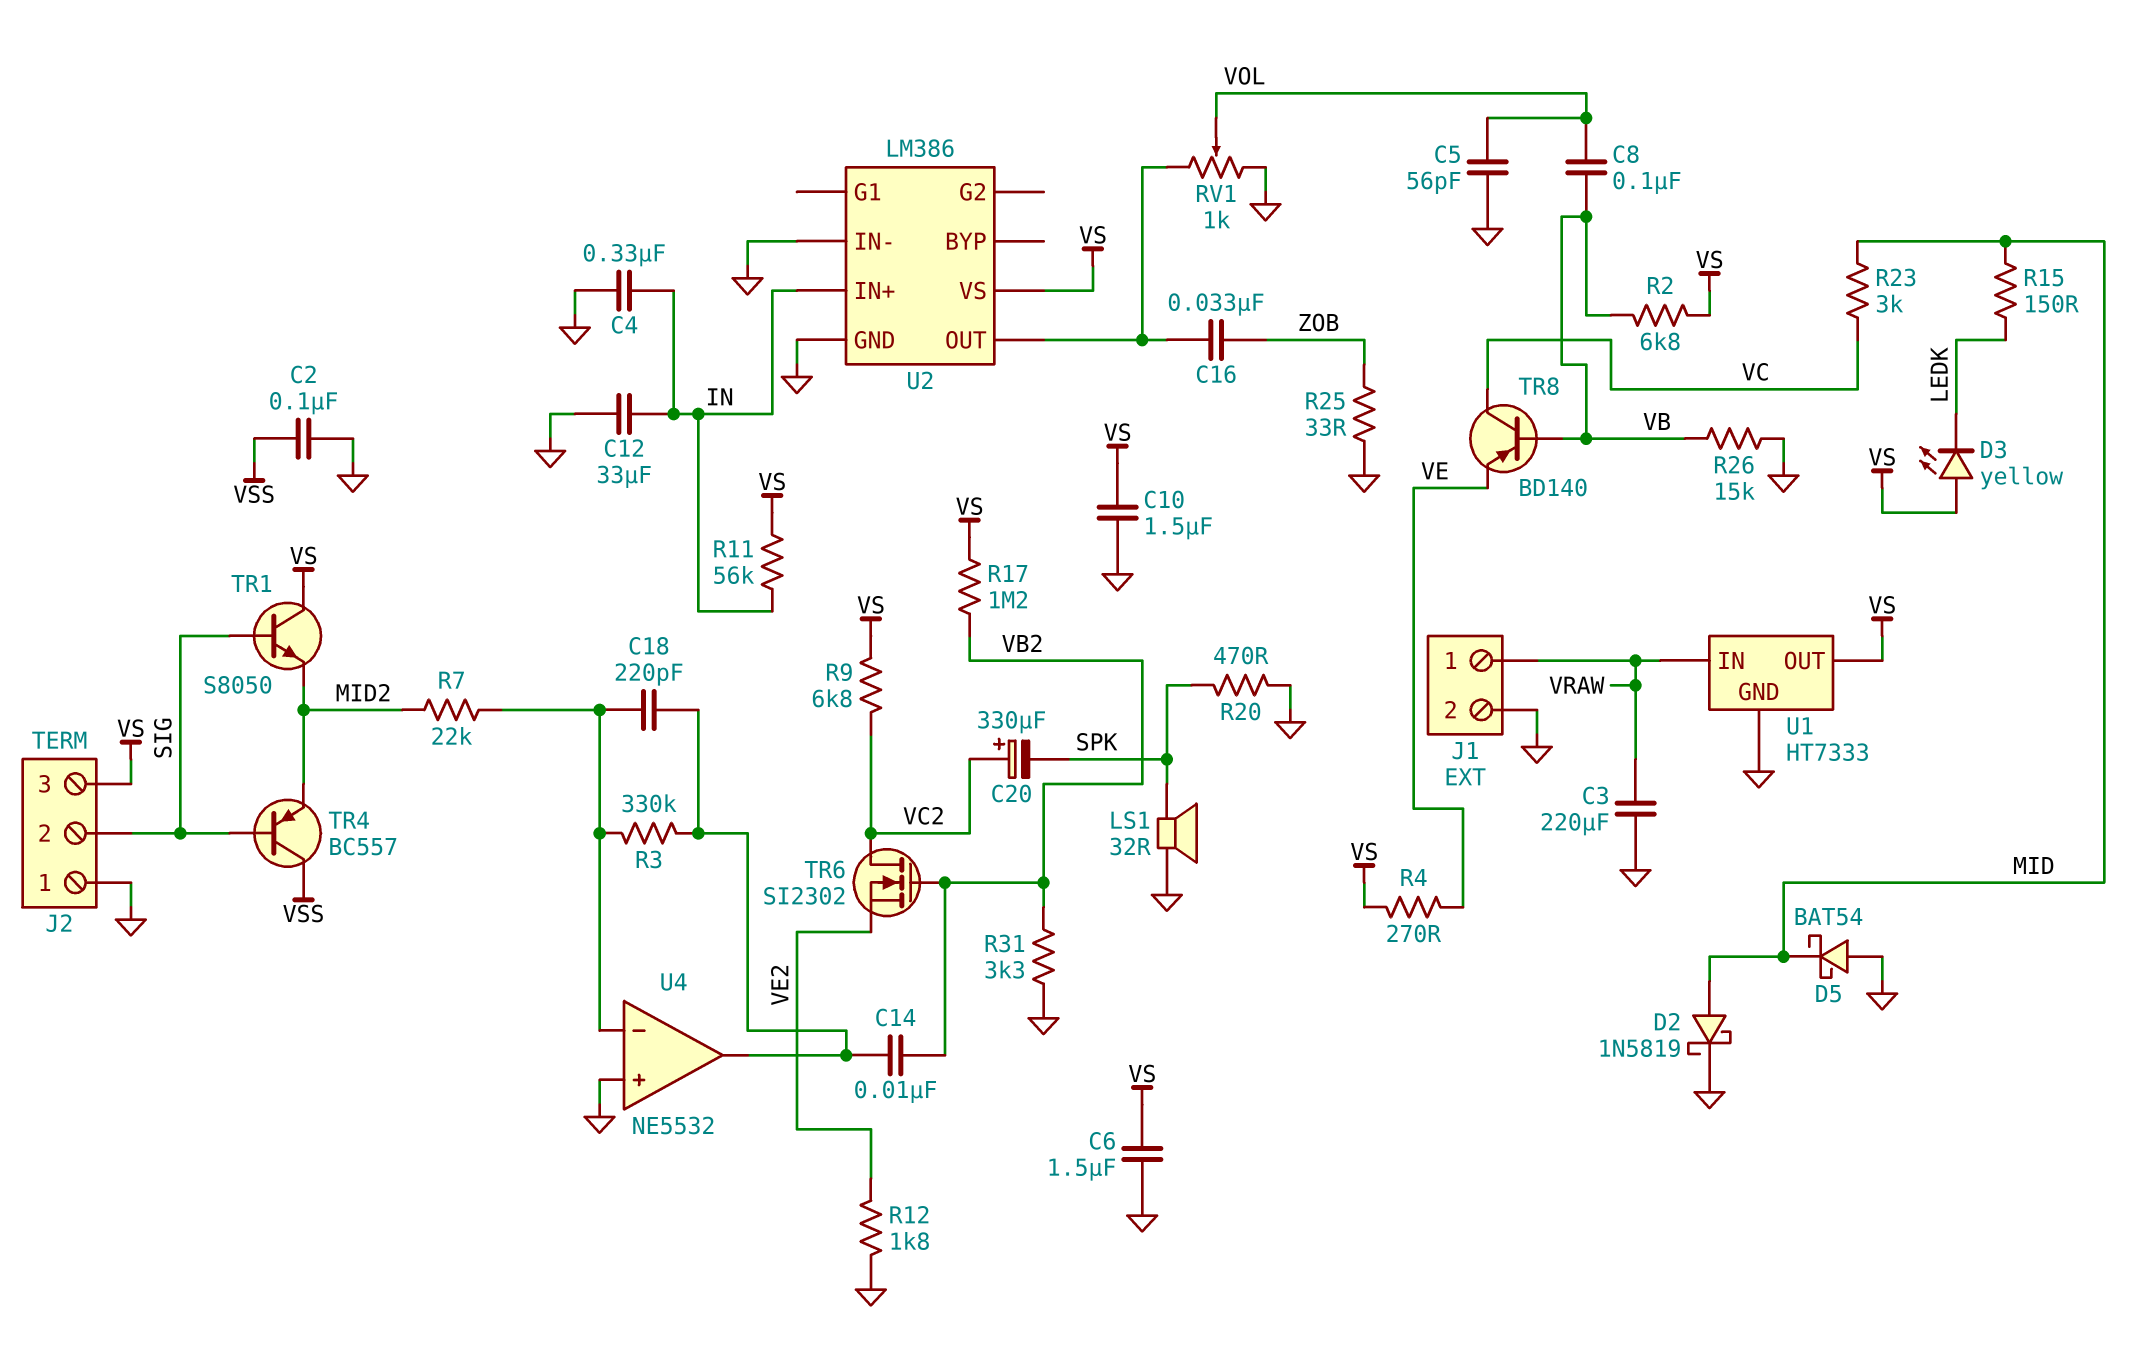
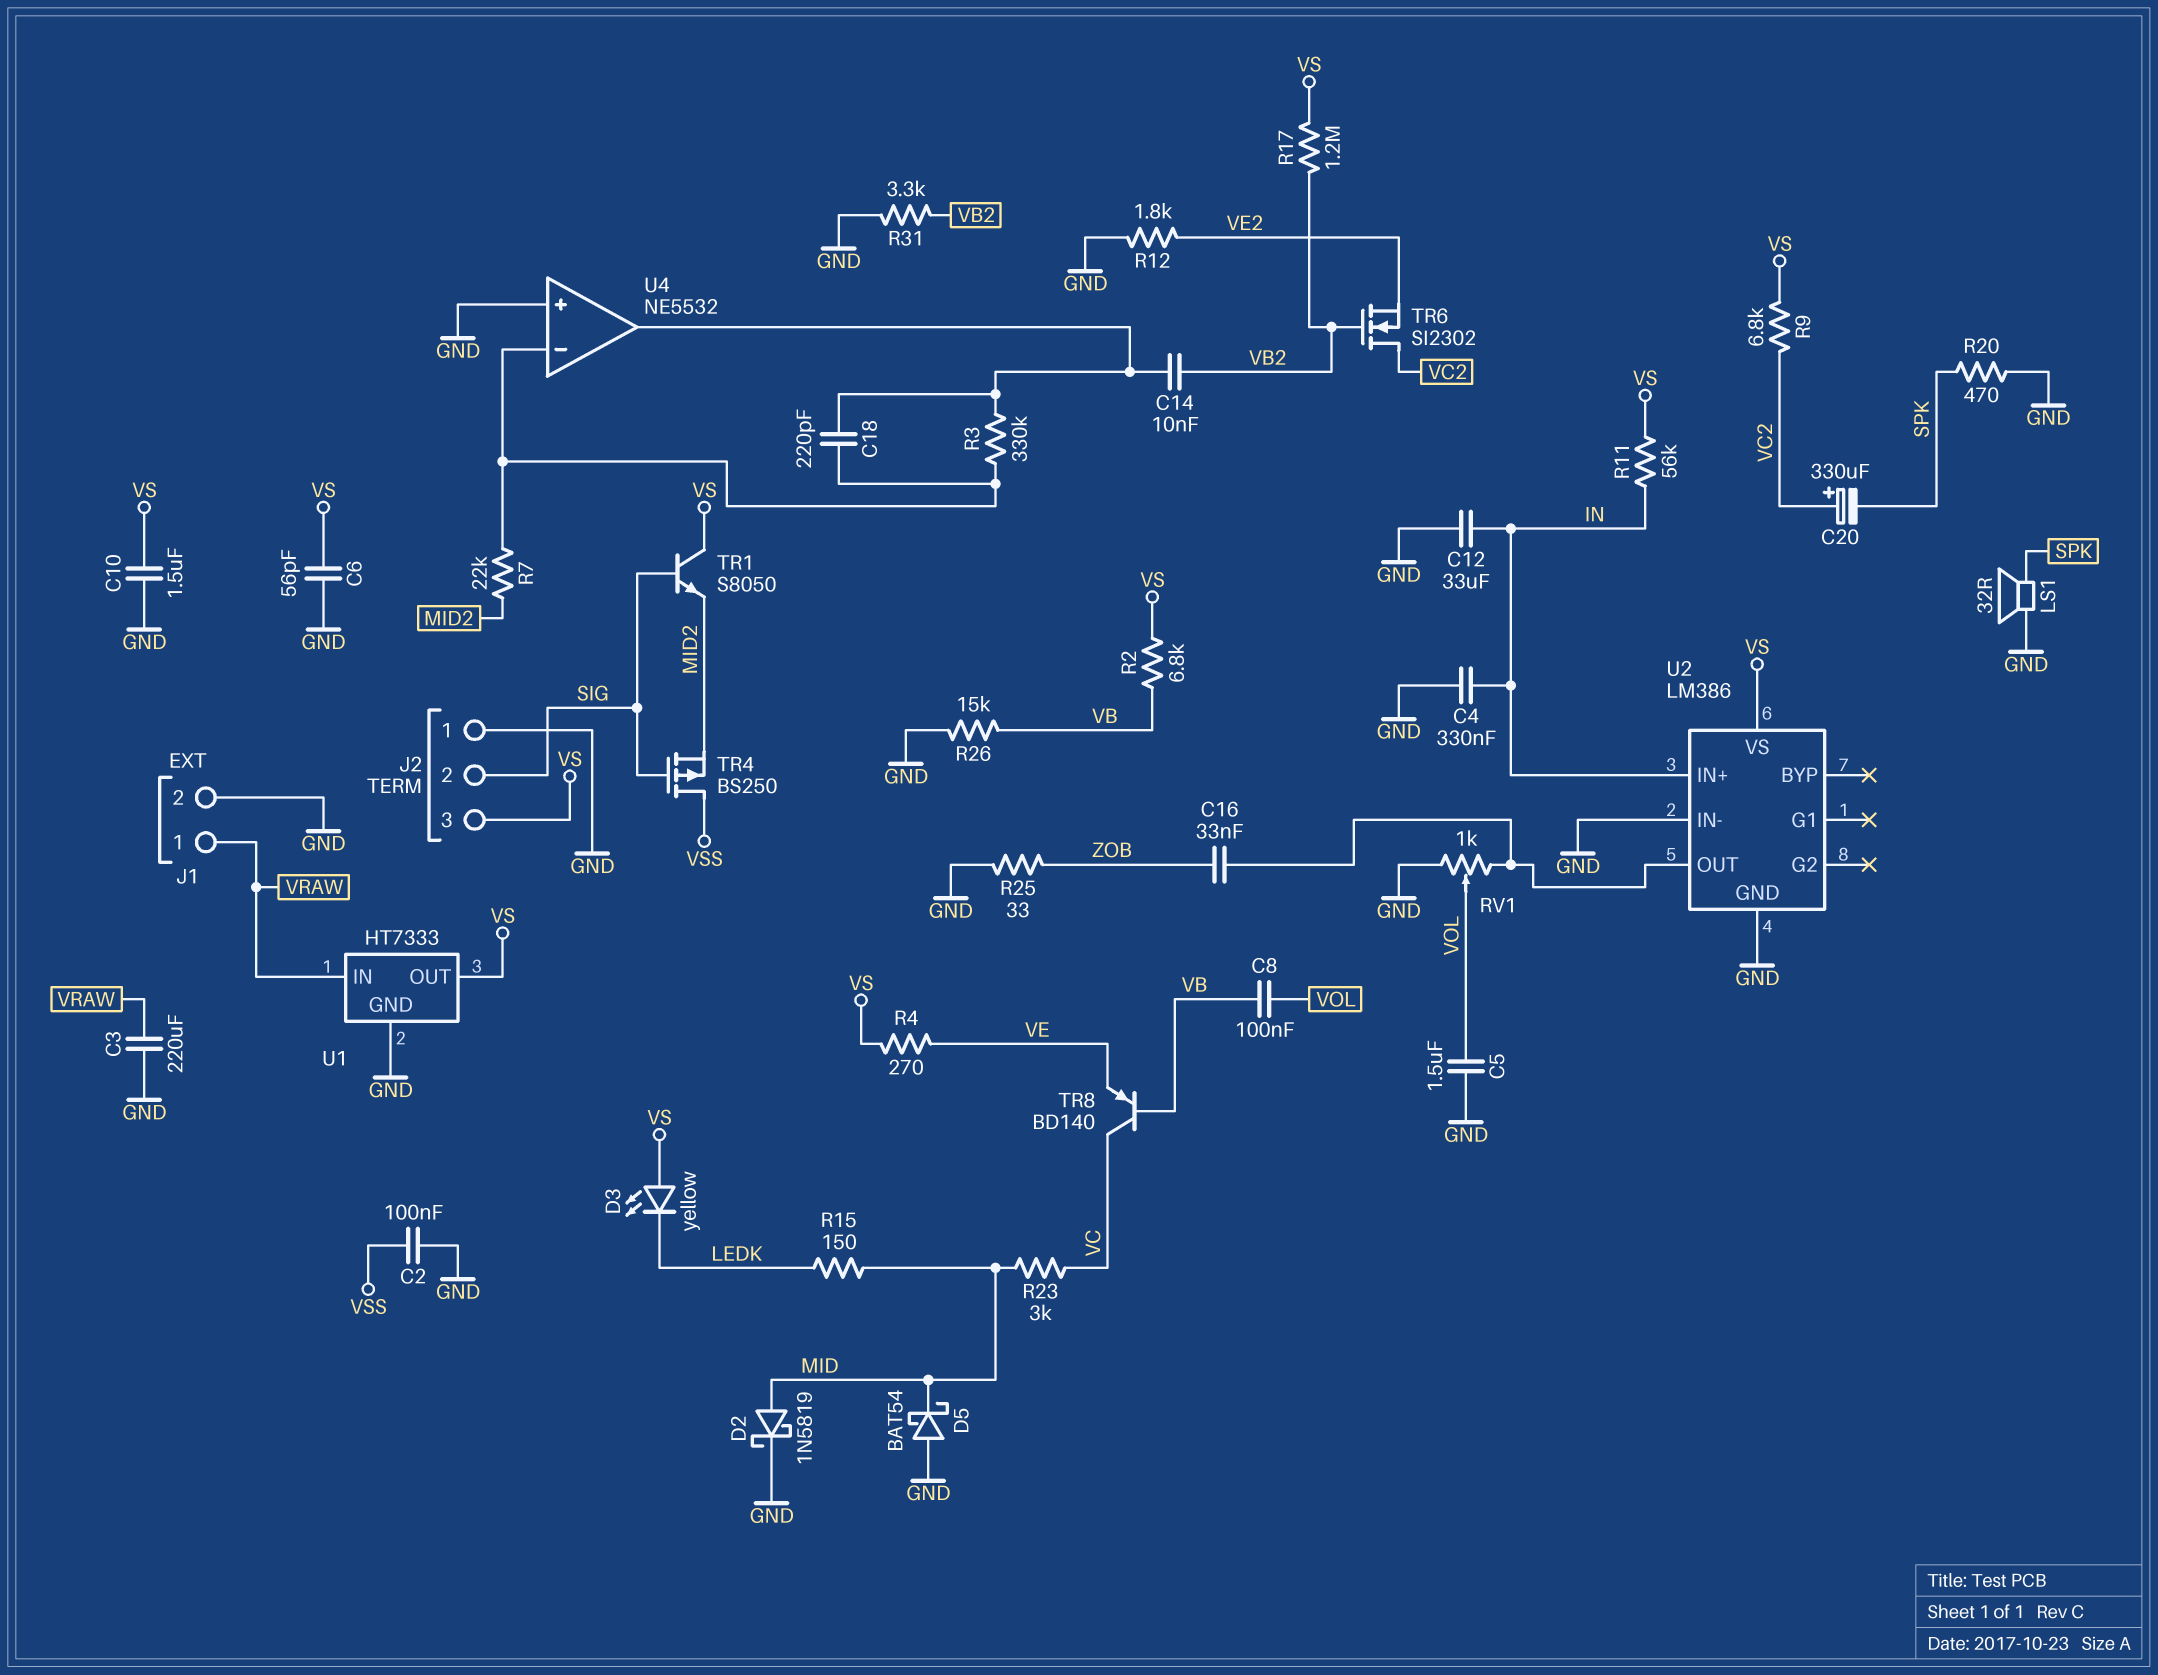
C5: 56pF (GND, VOL) -> 1.5uF (GND, VOL)
C6: 1.5uF (GND, VS) -> 56pF (GND, VS)
TR4: PNP BC557 (B SIG, C VSS, E MID2) -> PMOS BS250 (G SIG, D VSS, S MID2)

